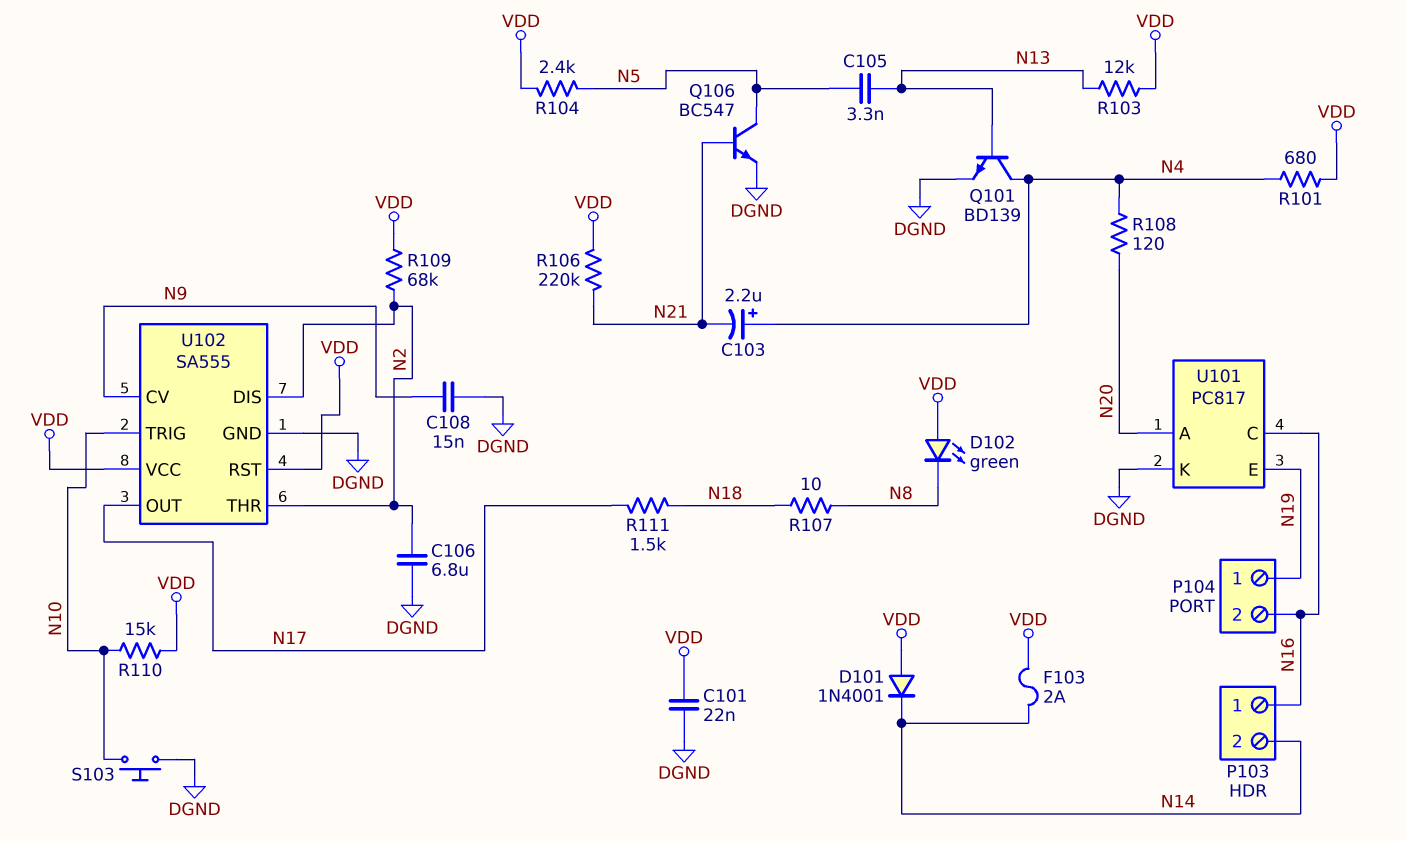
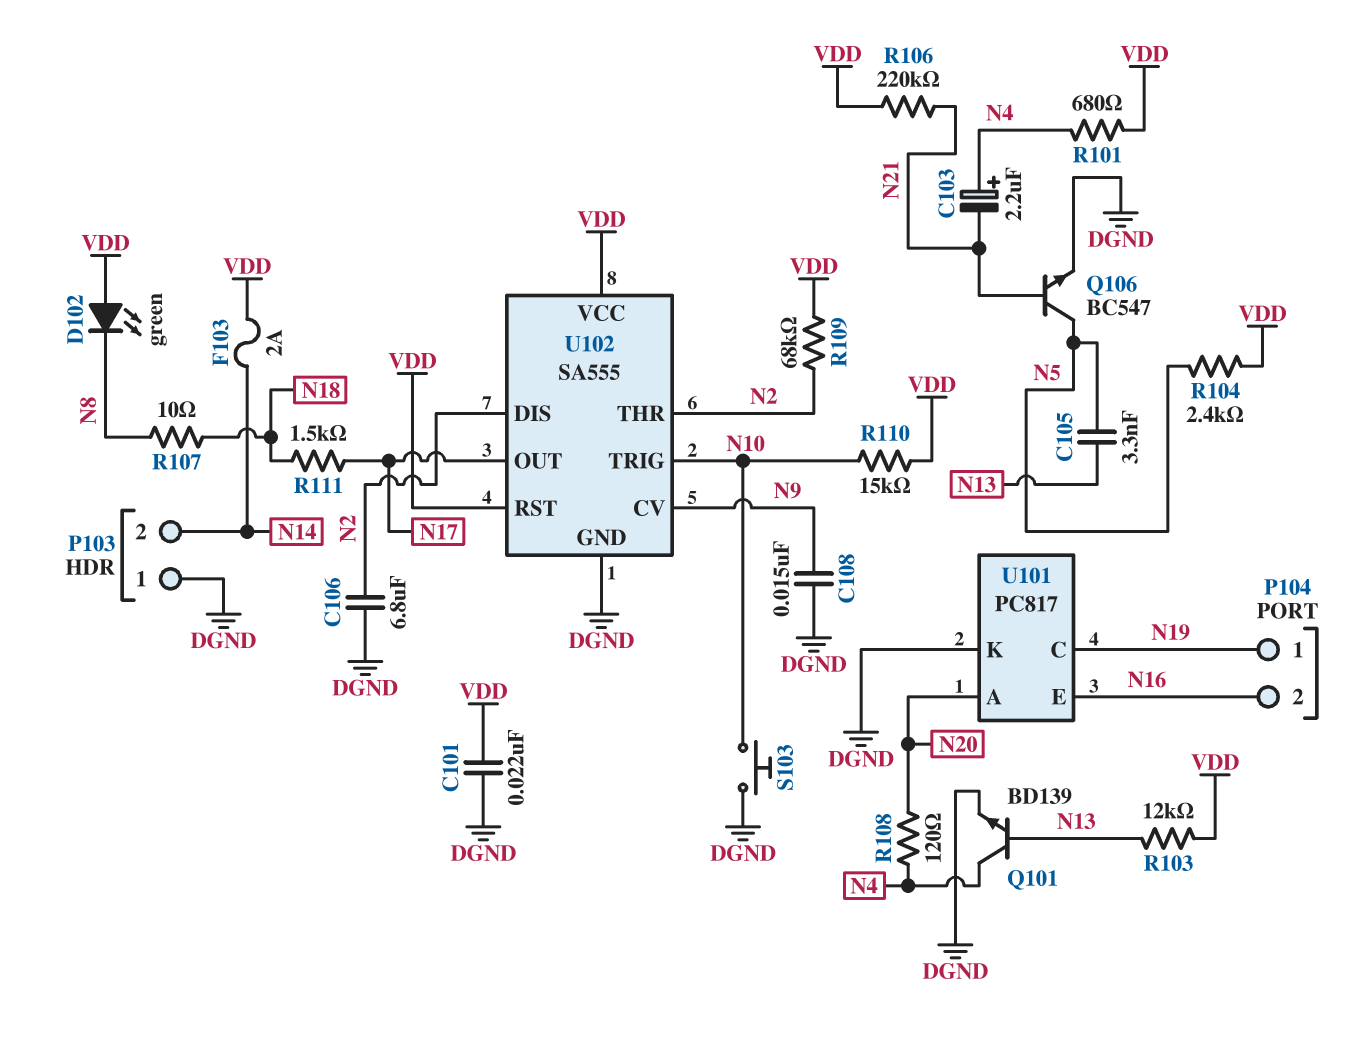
D101: diode 1N4001 (A VDD, K N14) -> none
P103 pin 1: N16 -> DGND
U101 pin C: N16 -> N19
U101 pin E: N19 -> N16

